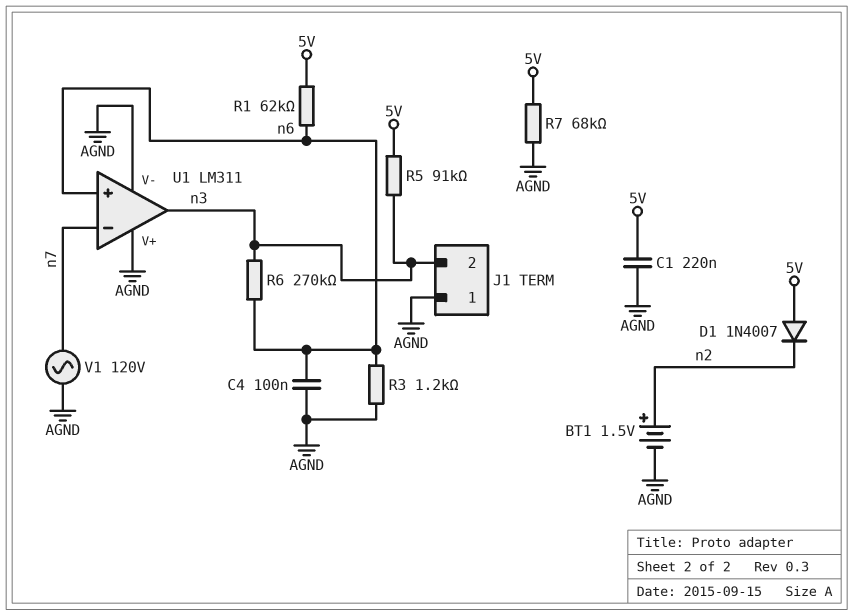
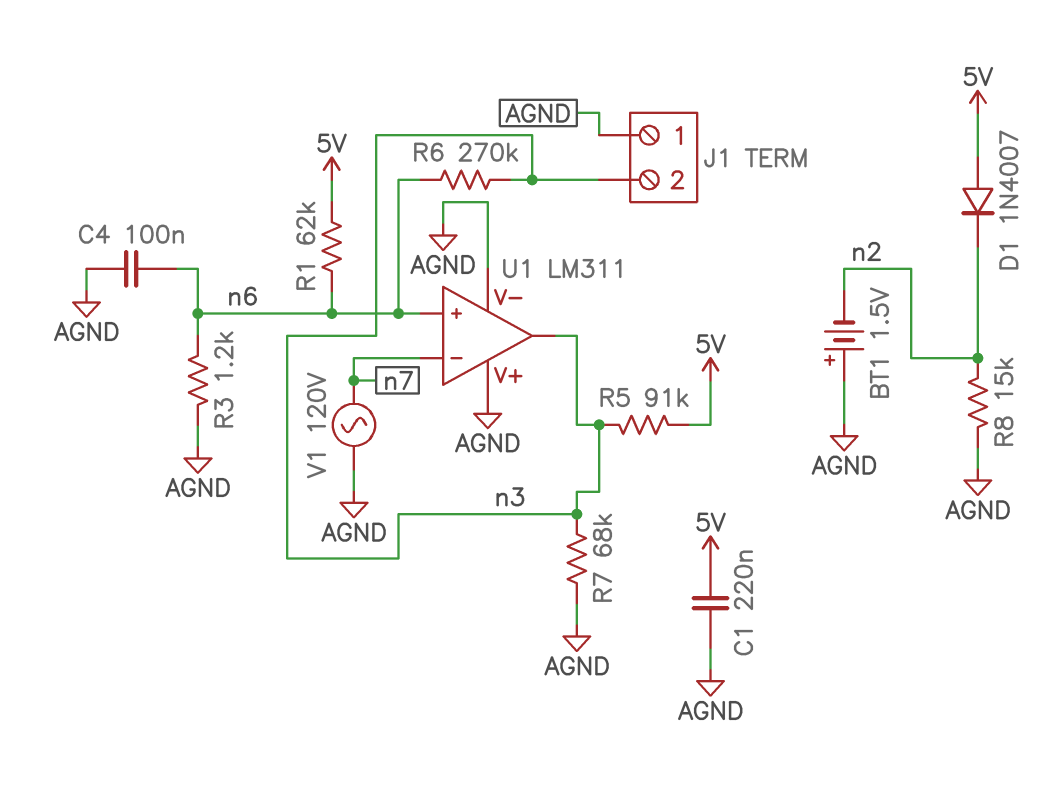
BT1: 1.5V (plus n2, minus AGND) -> 1.5V (plus AGND, minus n2)
R7: 68k (5V, AGND) -> 68k (AGND, n3)
R8: none -> 15k (AGND, n2)

